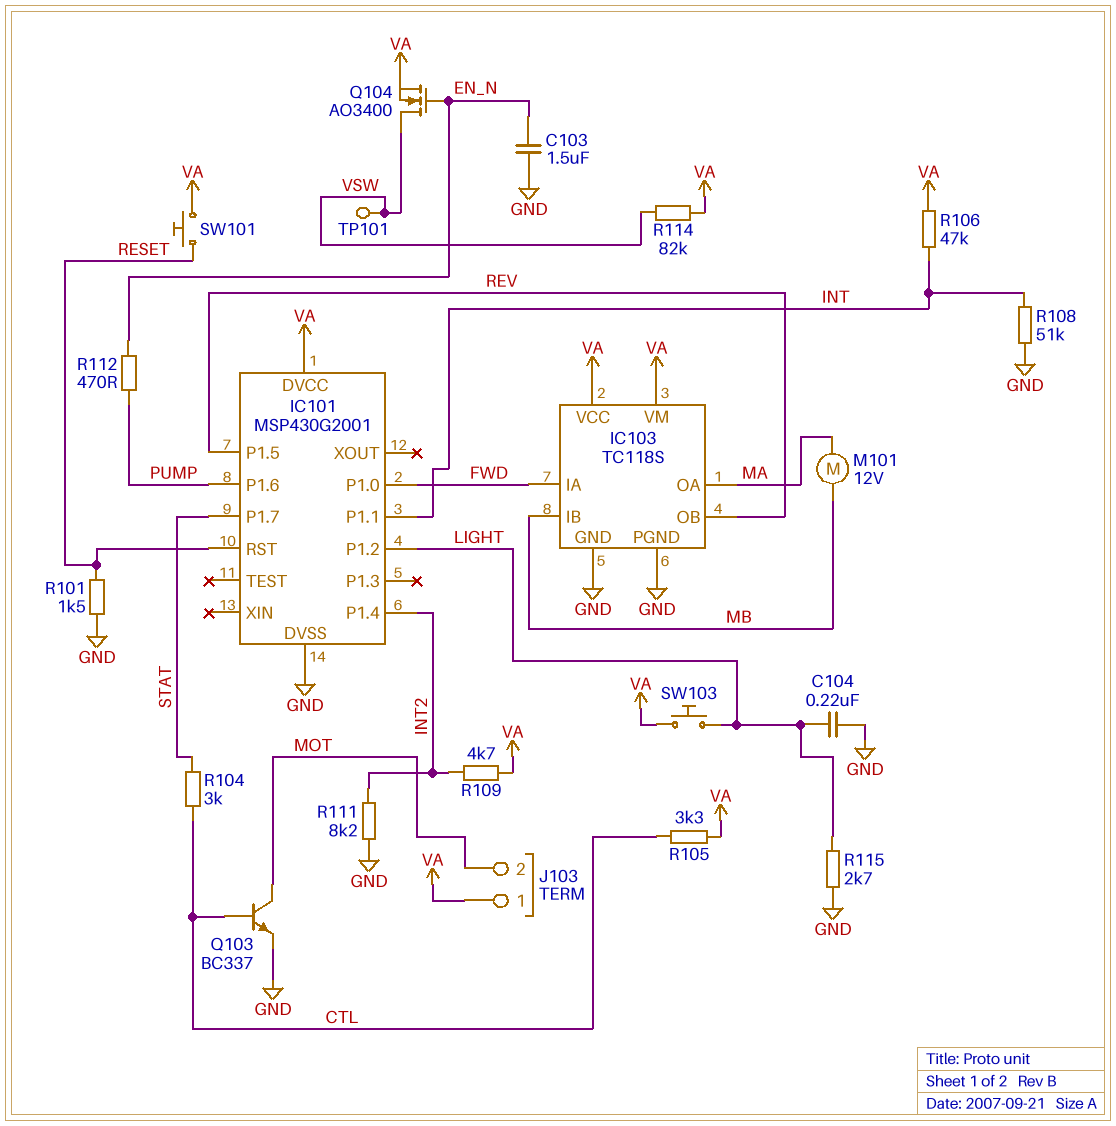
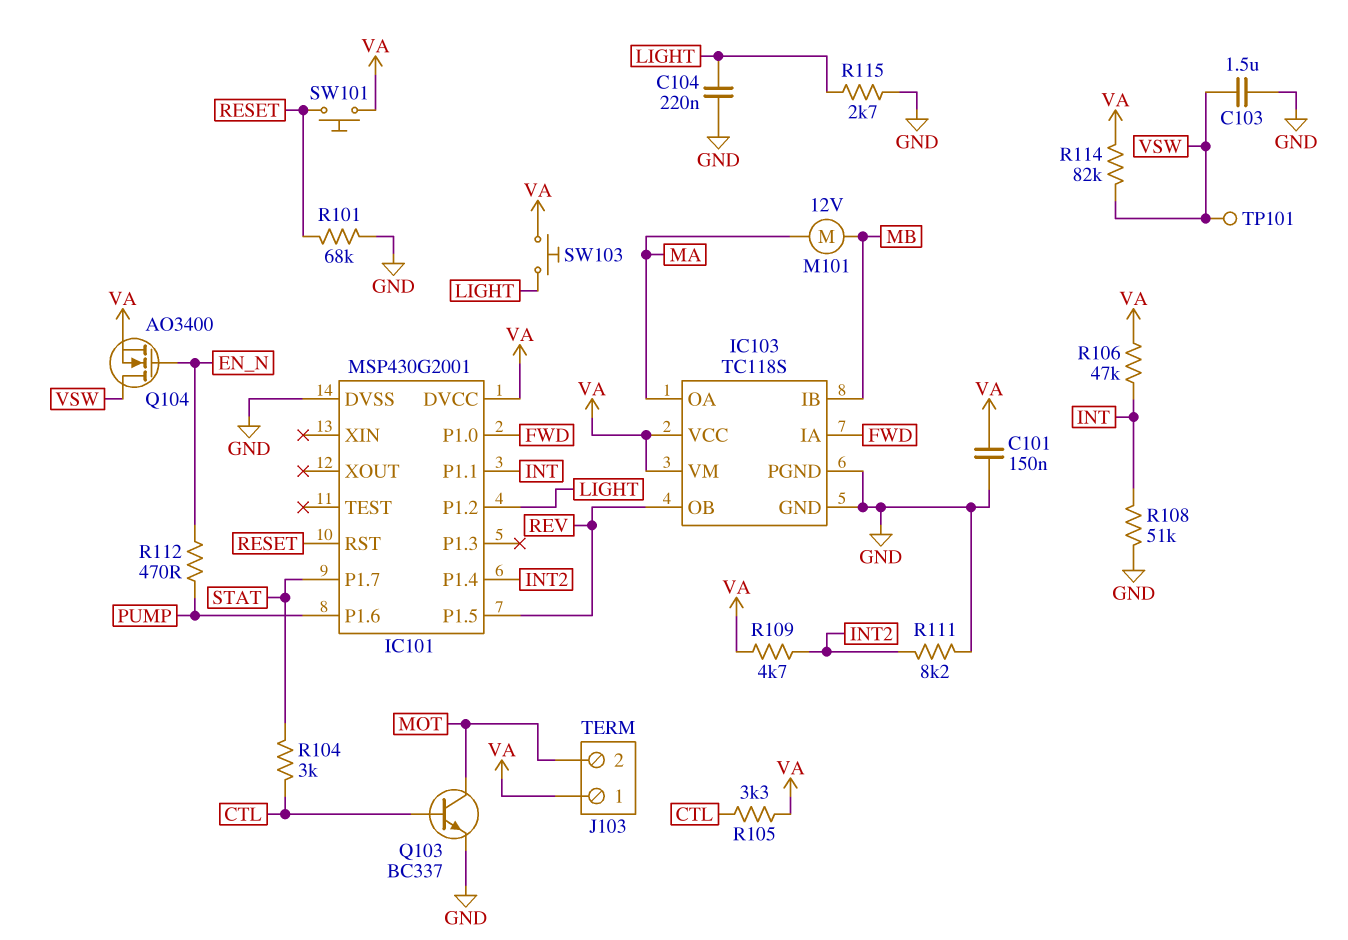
C101: none -> 150nF (GND, VA)
C103: 1.5uF (EN_N, GND) -> 1.5uF (GND, VSW)
R101: 1.5k (GND, RESET) -> 68k (GND, RESET)

